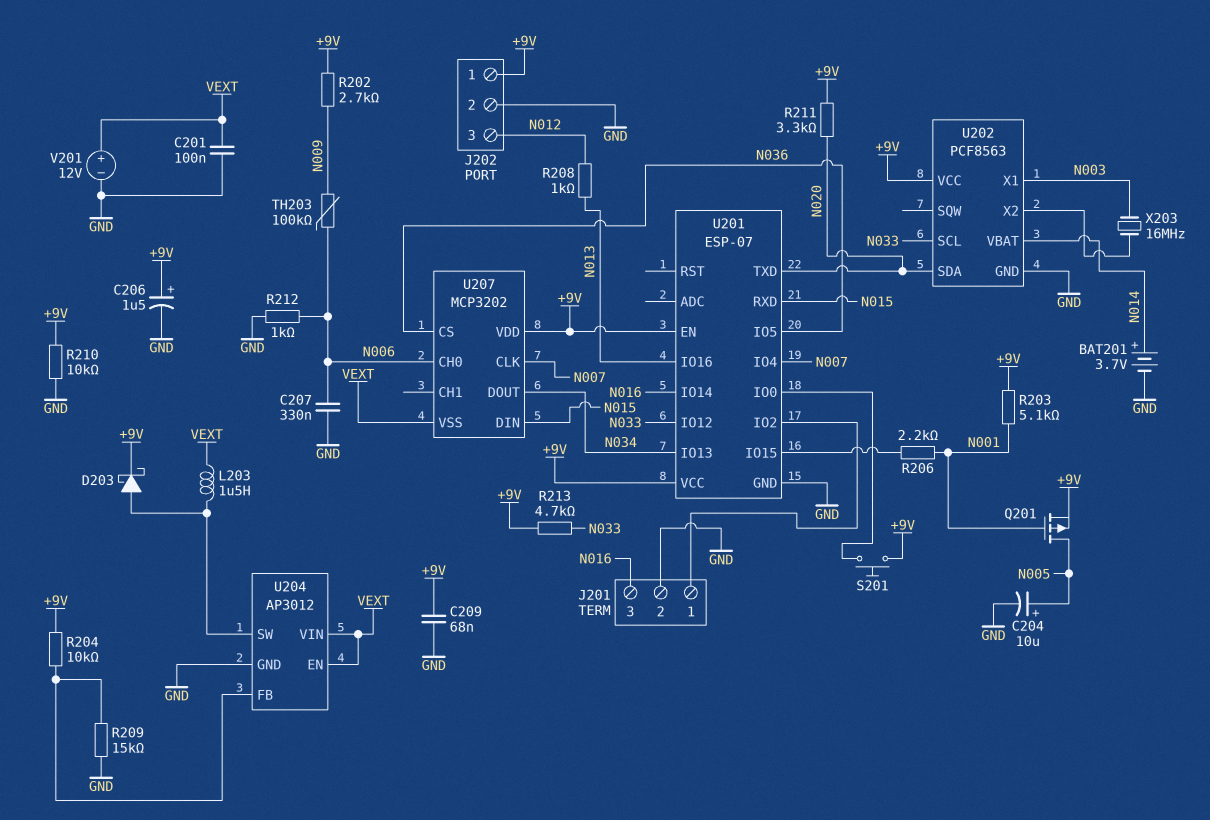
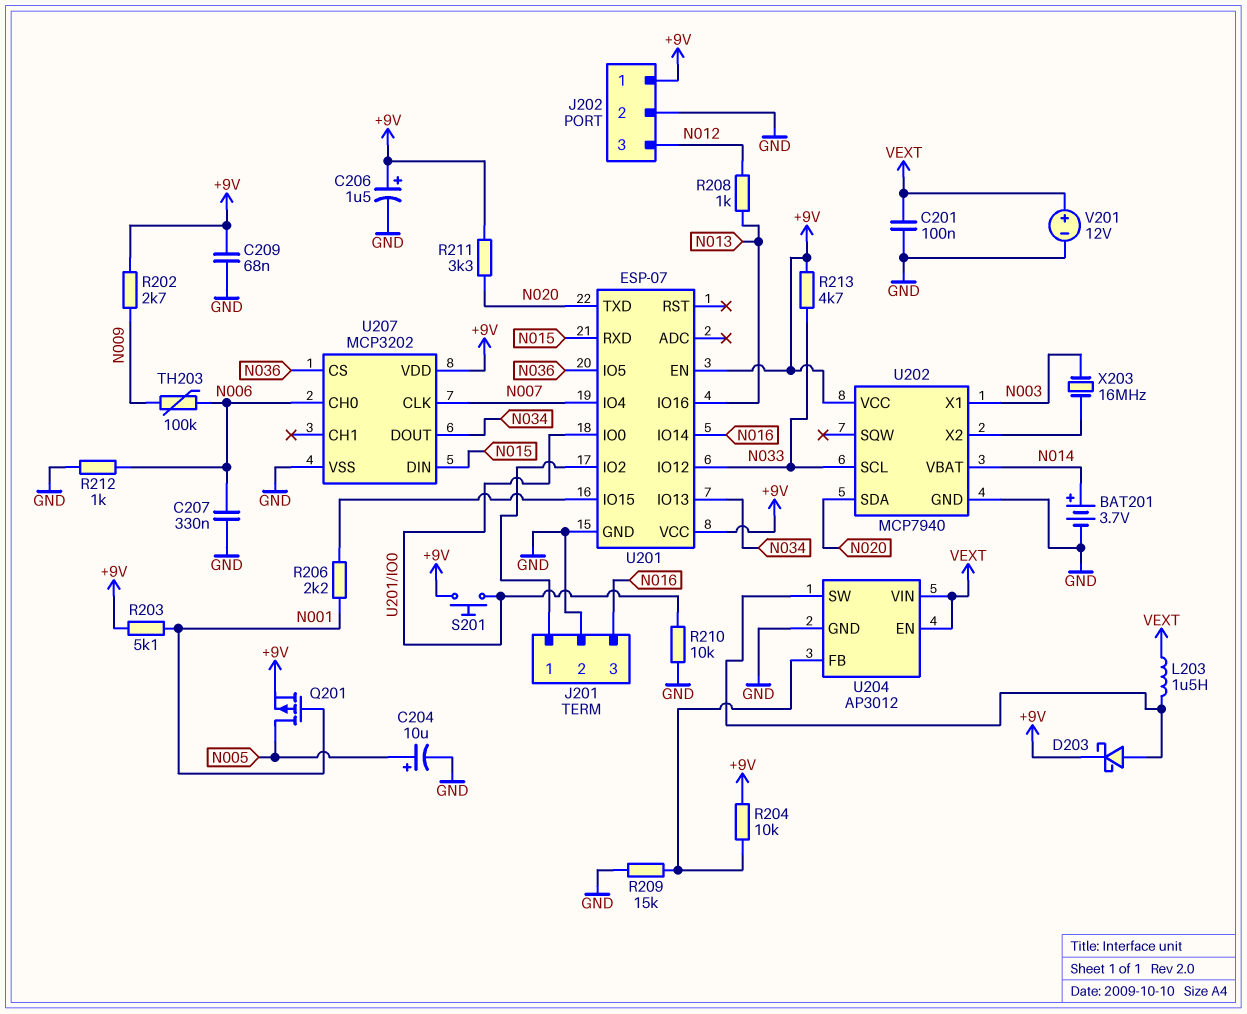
R210: 10k (+9V, GND) -> 10k (GND, U201/IO0)
U202: PCF8563 -> MCP7940
U207 pin VSS: VEXT -> GND

